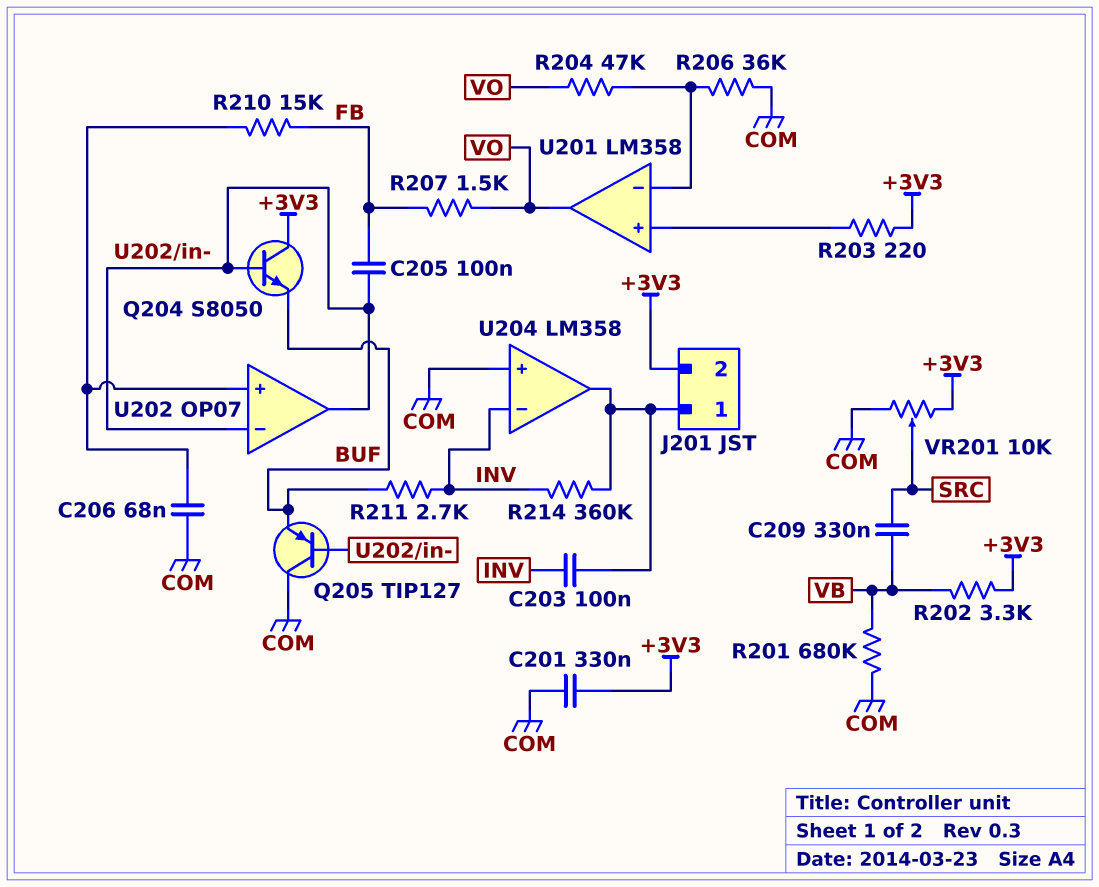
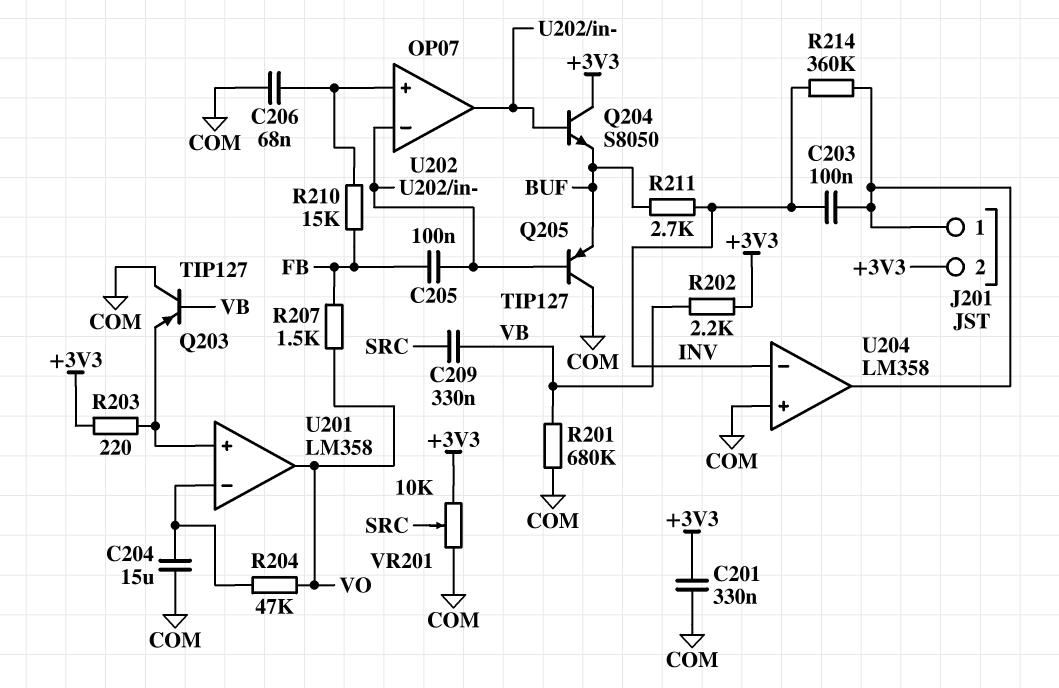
C204: none -> 15uF (COM, U201/in-)
Q203: none -> PNP TIP127 (B VB, C COM, E U201/in+)
R202: 3.3k (+3V3, VB) -> 2.2k (+3V3, VB)
R206: 36k (COM, U201/in-) -> none

